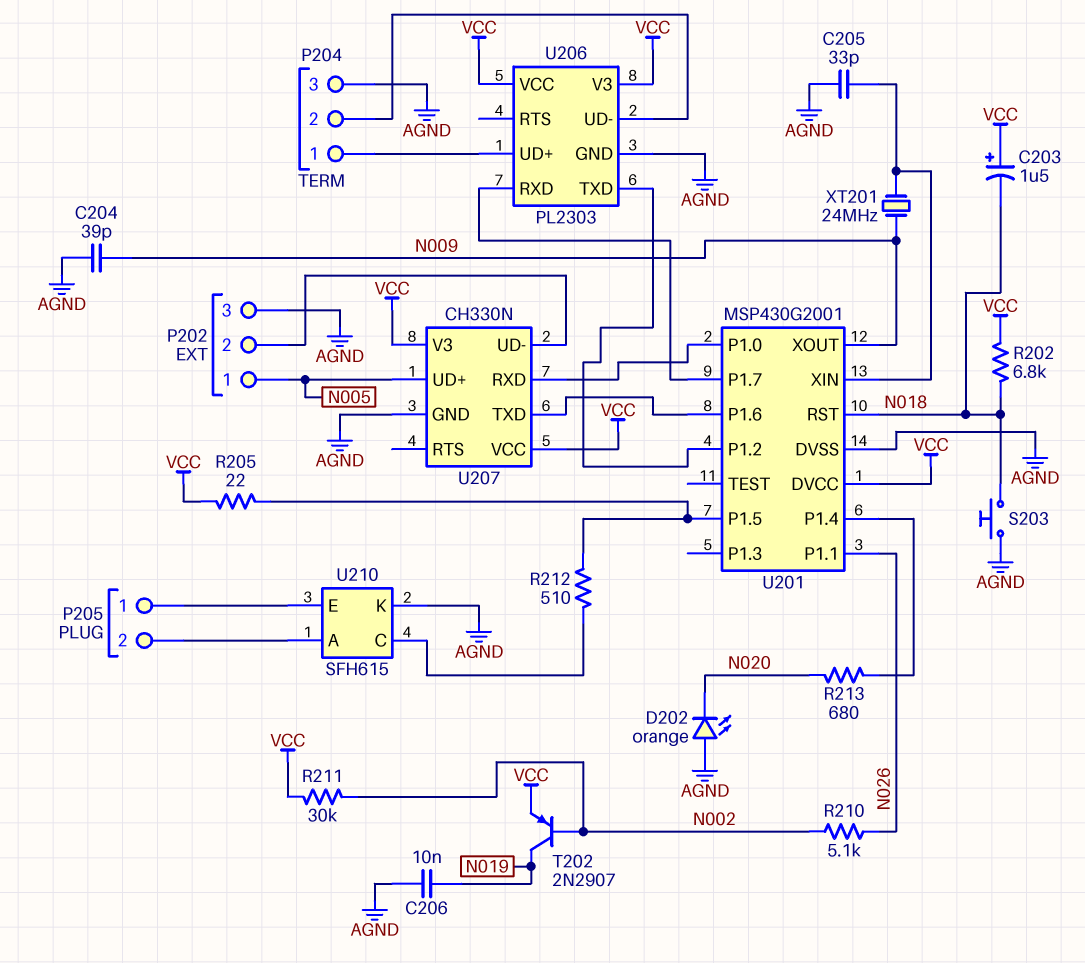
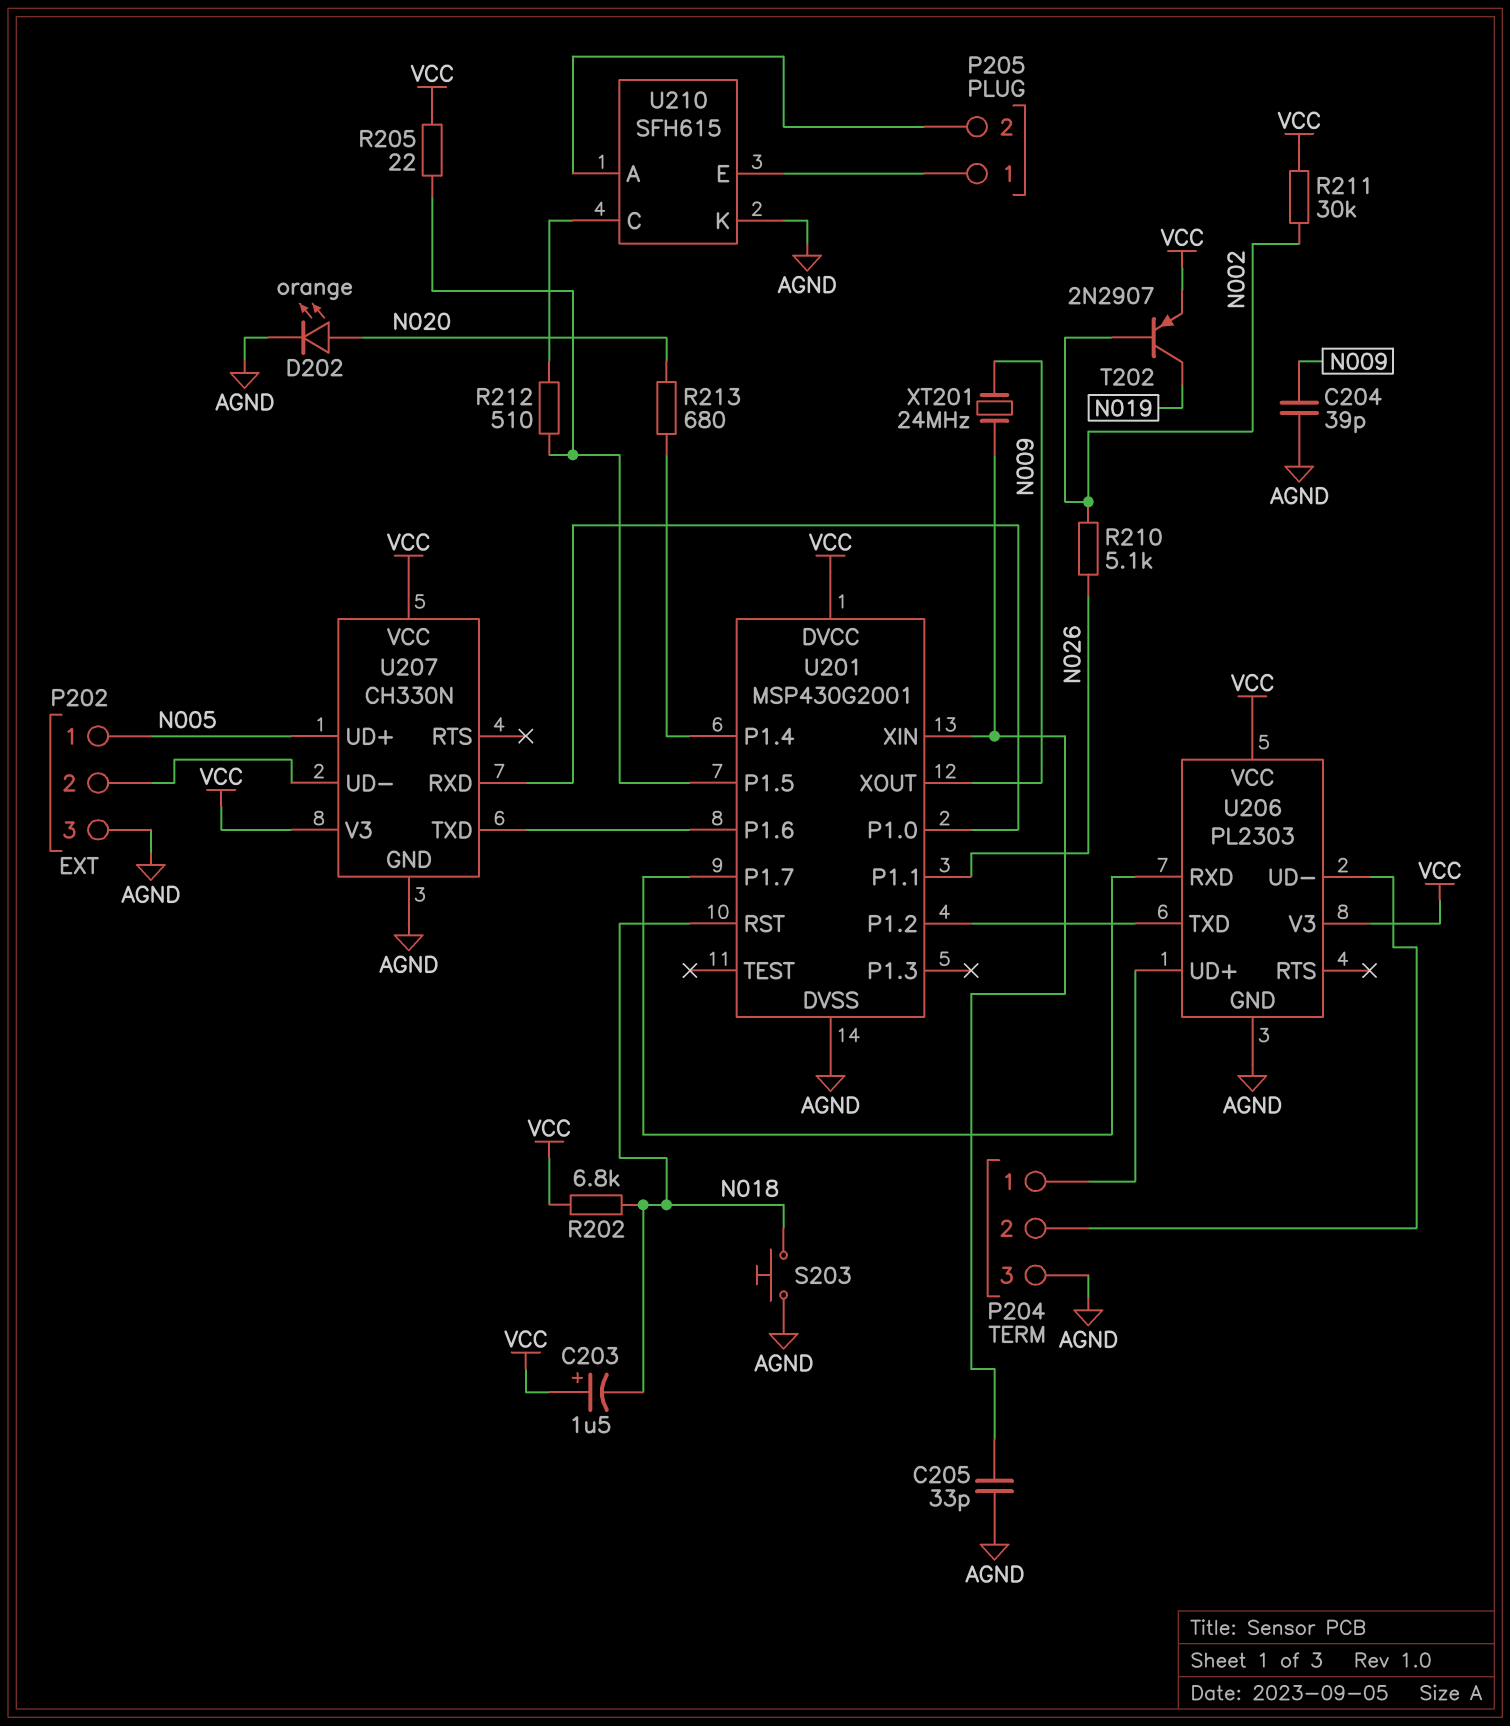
C206: 10nF (AGND, N019) -> none
D202: LED orange (A AGND, K N020) -> LED orange (A N020, K AGND)

